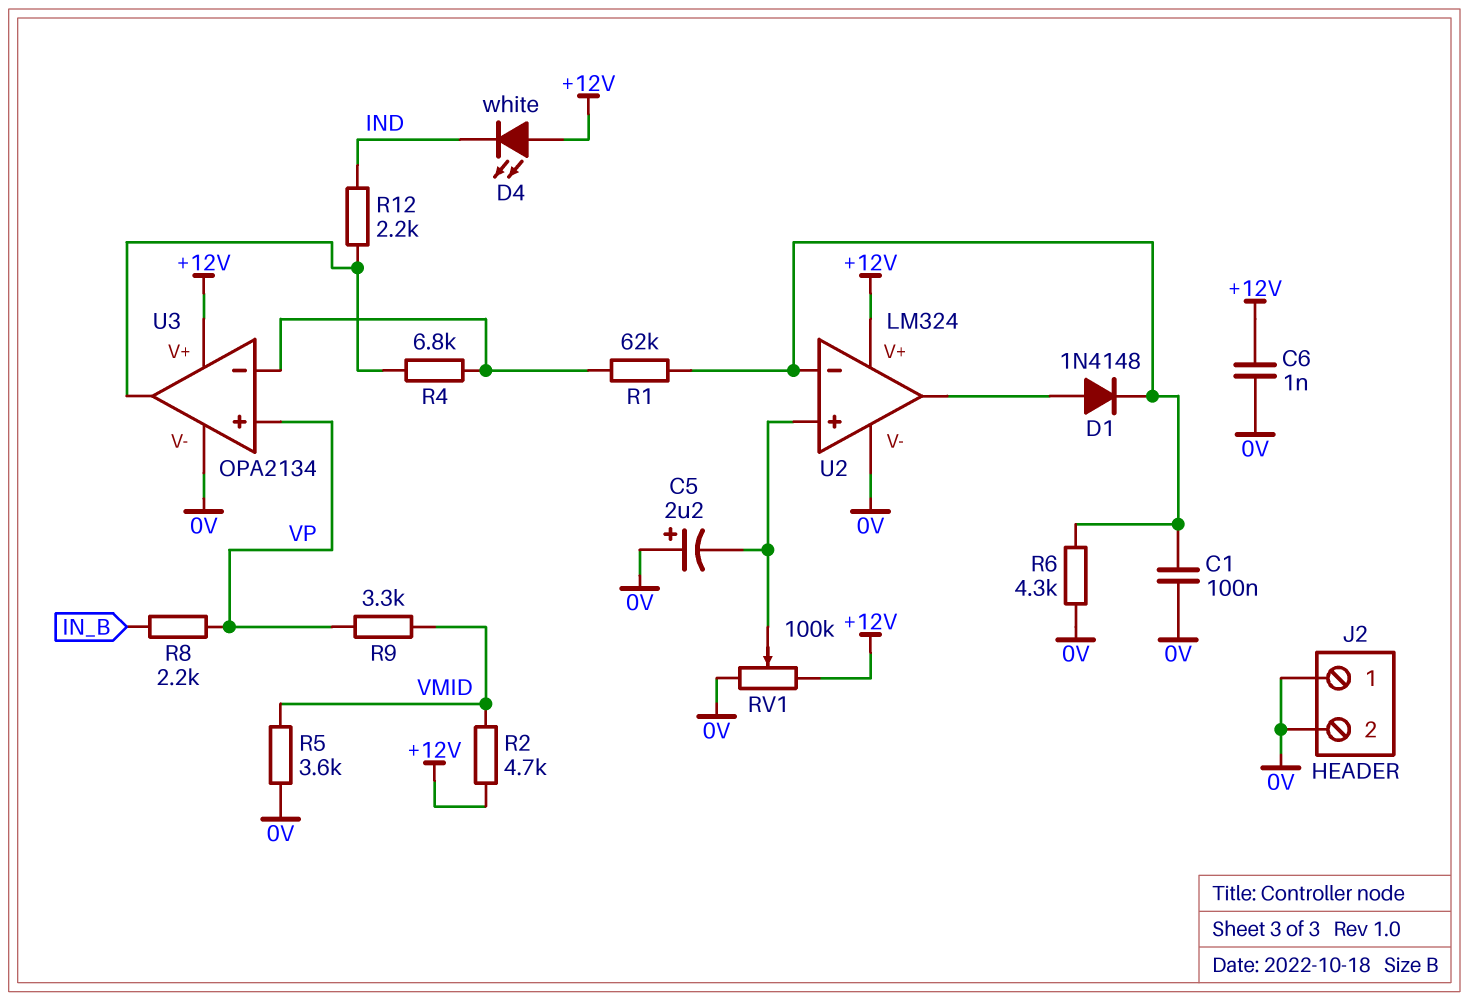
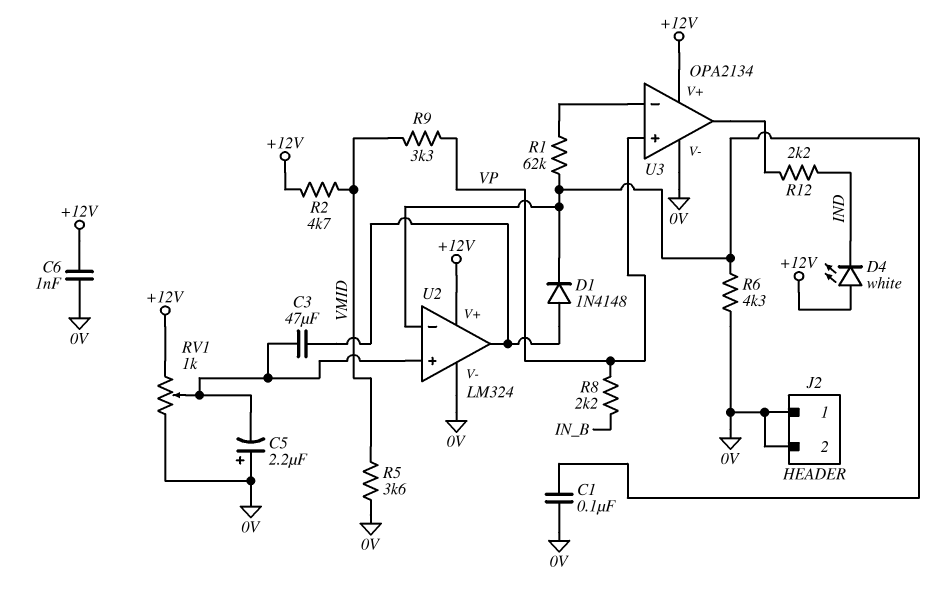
C3: none -> 47uF (U2/in+, U2/out)
R4: 6.8k (U3/in-, U3/out) -> none
RV1: 100k (+12V, 0V, wiper U2/in+) -> 1k (+12V, 0V, wiper U2/in+)

